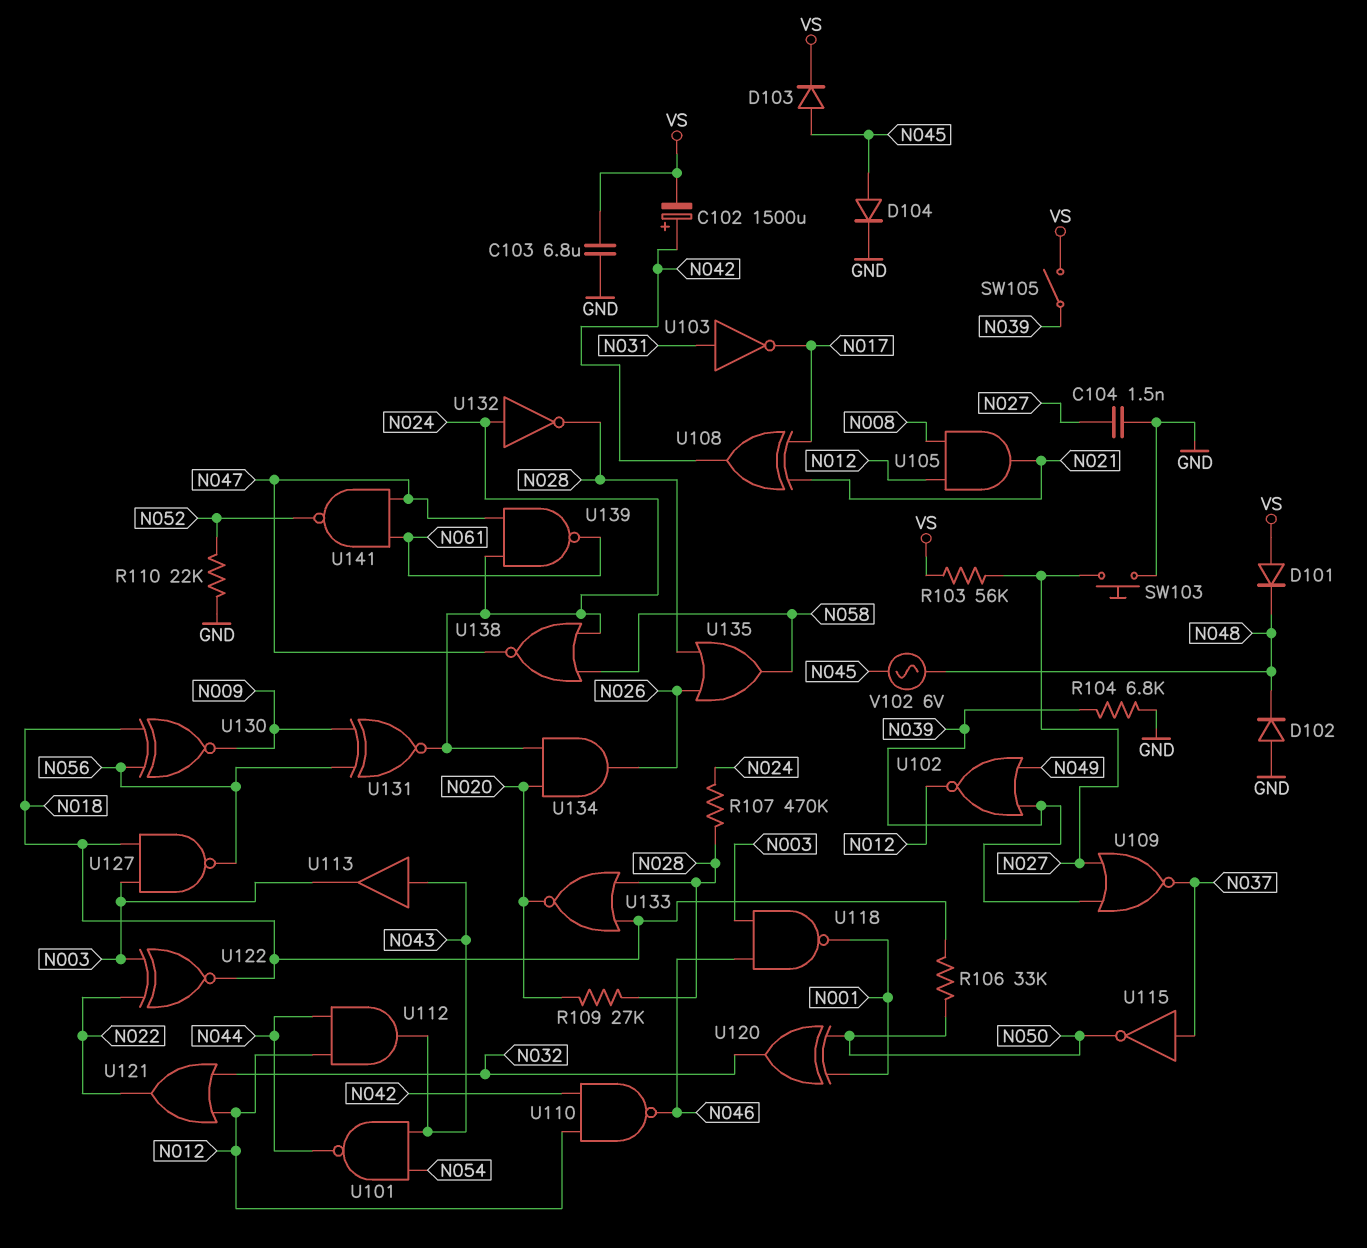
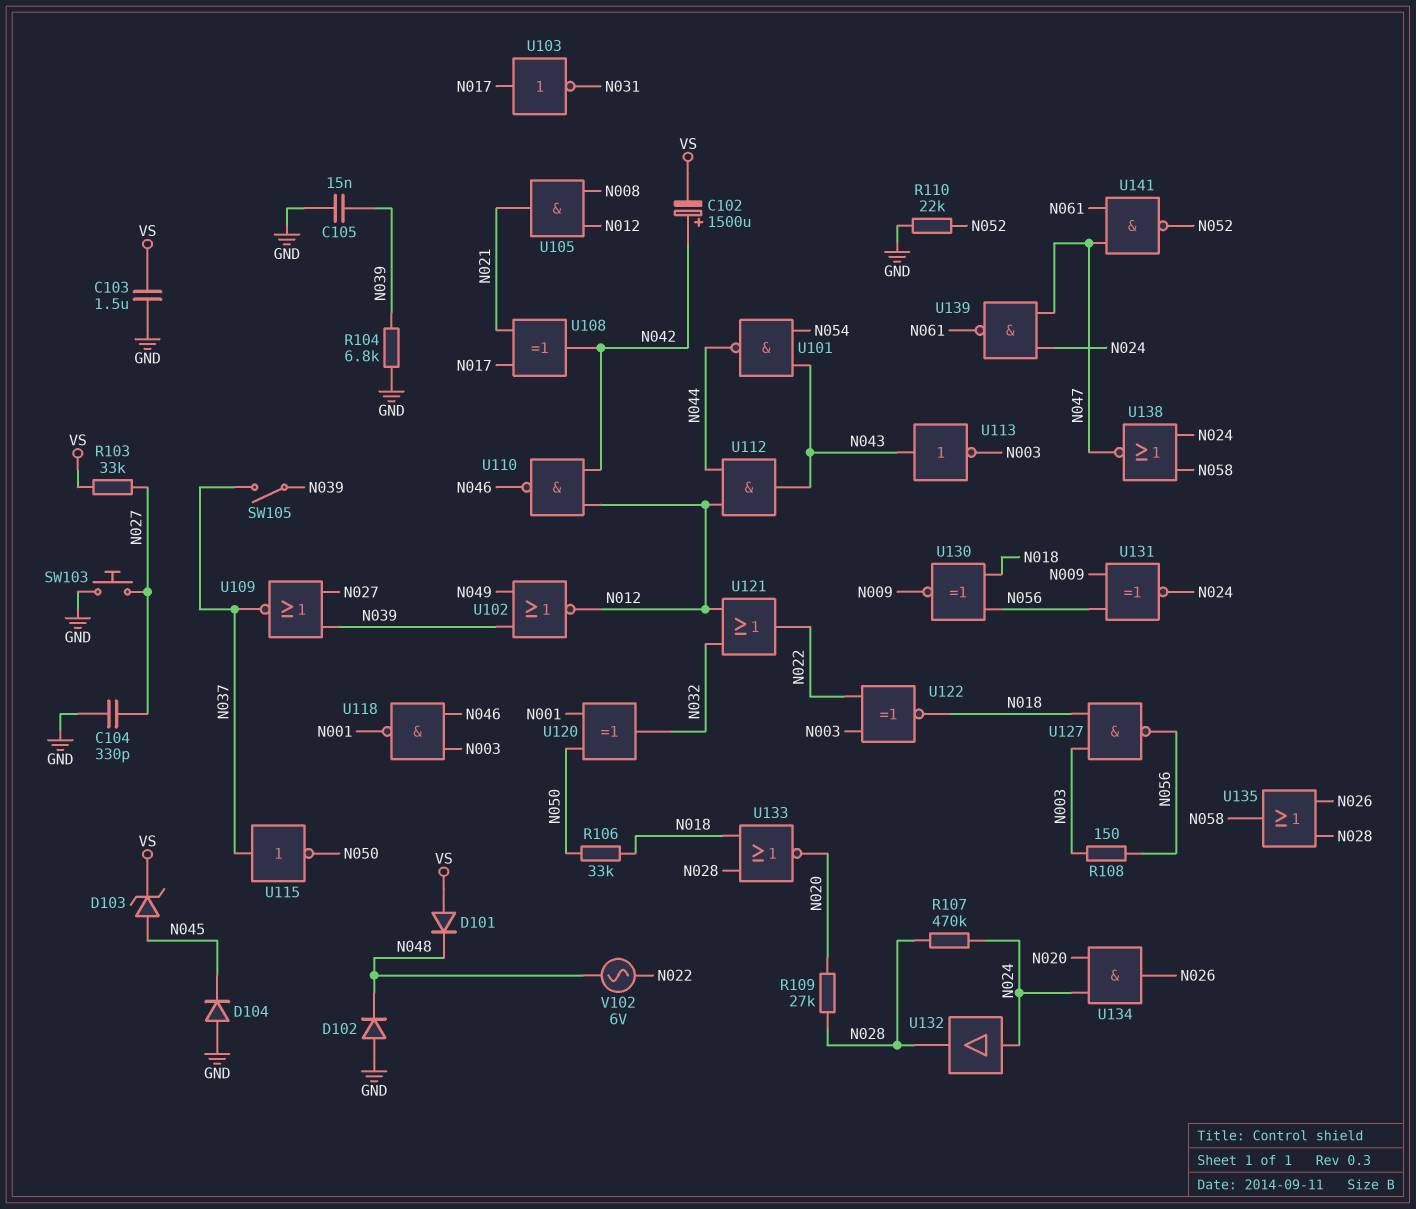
C103: 6.8uF (GND, VS) -> 1.5uF (GND, VS)
C104: 1.5nF (GND, N027) -> 330pF (GND, N027)
C105: none -> 15nF (GND, N039)
D103: diode (A N045, K VS) -> zener (A N045, K VS)
D104: diode (A N045, K GND) -> diode (A GND, K N045)
R103: 56k (N027, VS) -> 33k (N027, VS)
R108: none -> 150 (N003, N056)
SW105: switch (N039, VS) -> switch (N037, N039)
U103: NOT (in N031, out N017) -> NOT (in N017, out N031)
U113: buffer (in N043, out N003) -> NOT (in N043, out N003)
U132: NOT (in N024, out N028) -> buffer (in N024, out N028)
V102: AC 6V (N045, N048) -> AC 6V (N022, N048)

